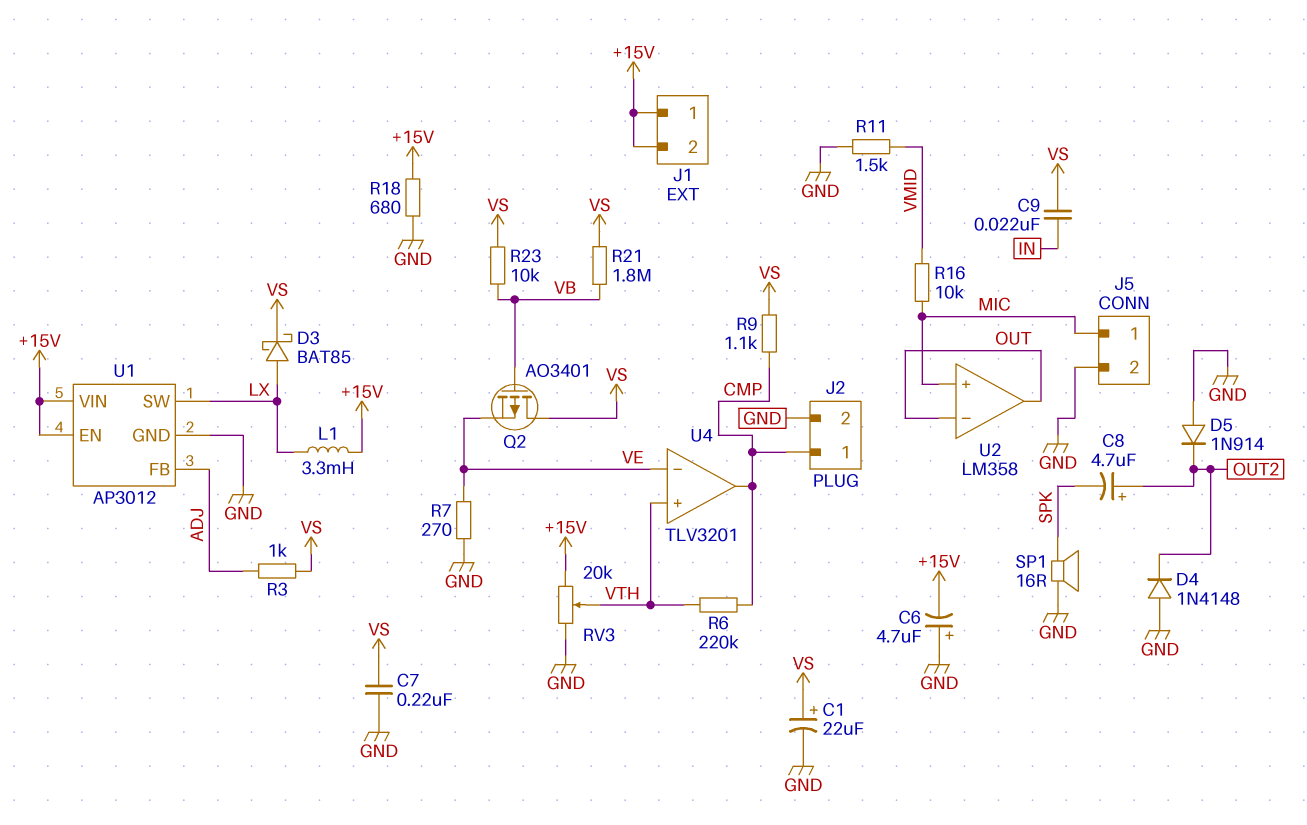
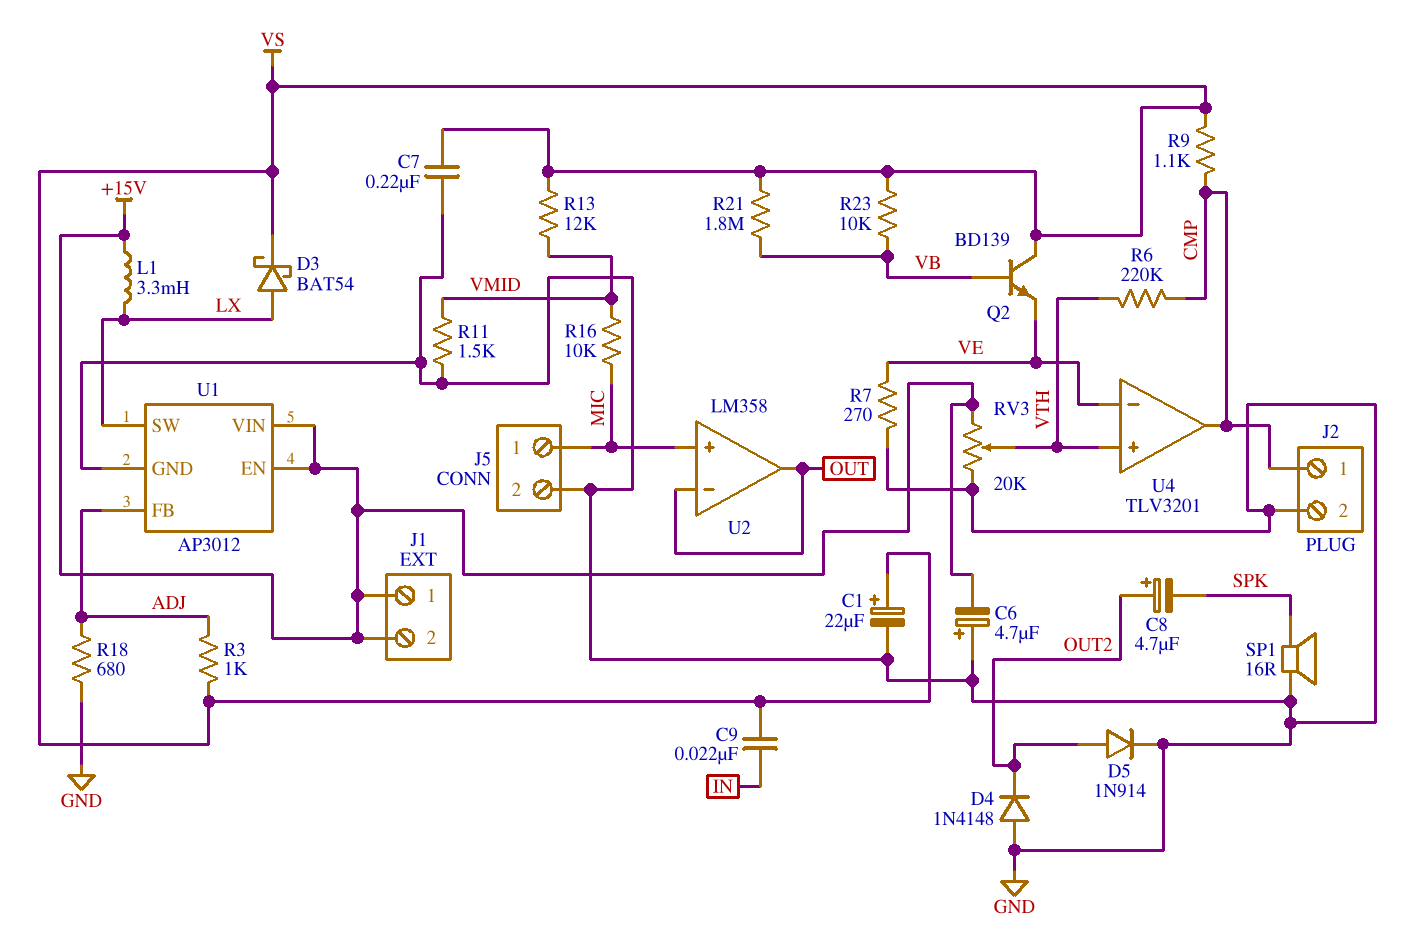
D3: schottky BAT85 (A LX, K VS) -> schottky BAT54 (A LX, K VS)
D5: diode 1N914 (A GND, K OUT2) -> diode 1N914 (A OUT2, K GND)
Q2: PMOS AO3401 (G VB, D VS, S VE) -> NPN BD139 (B VB, C VS, E VE)
R13: none -> 12k (VMID, VS)
R18: 680 (+15V, GND) -> 680 (ADJ, GND)

